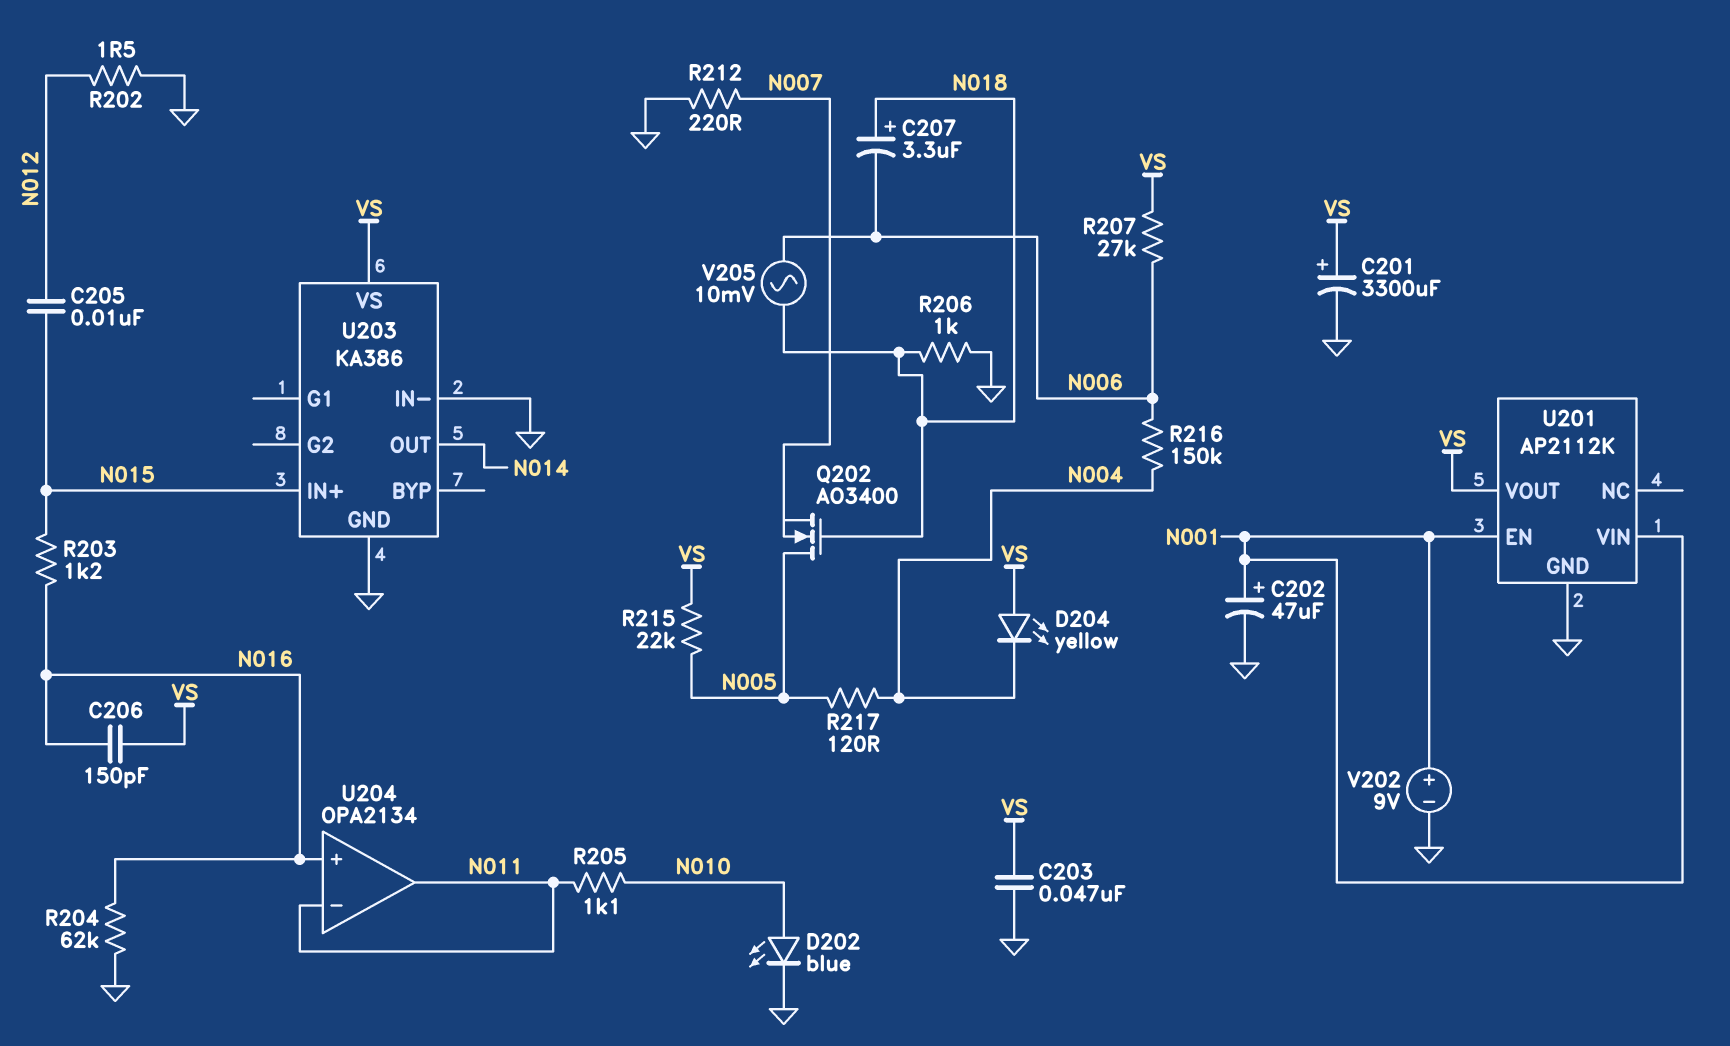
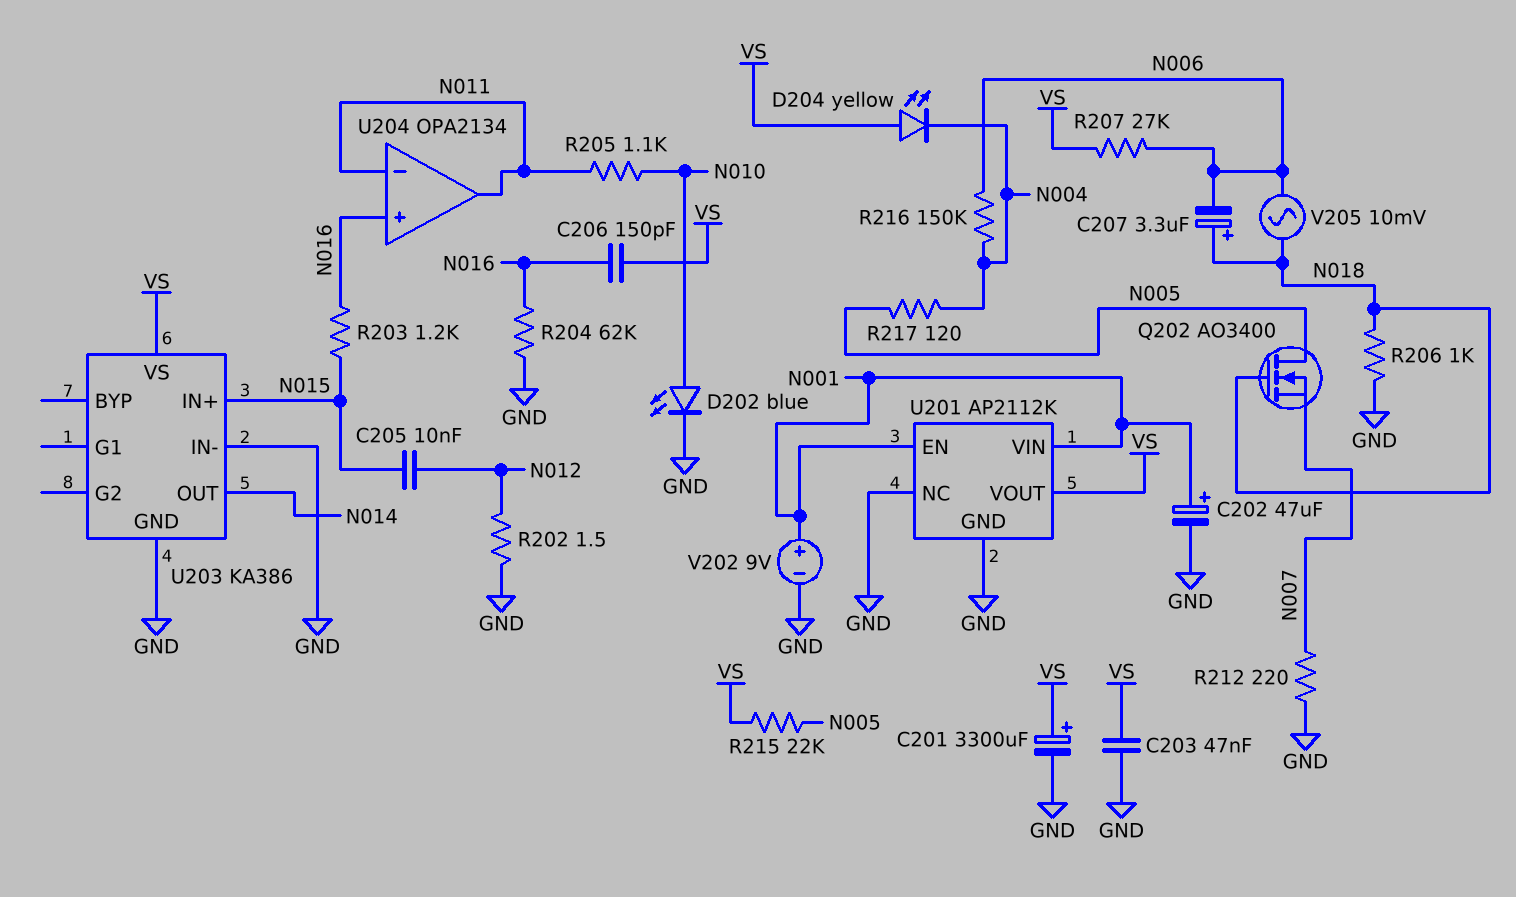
U201 pin NC: none -> GND

